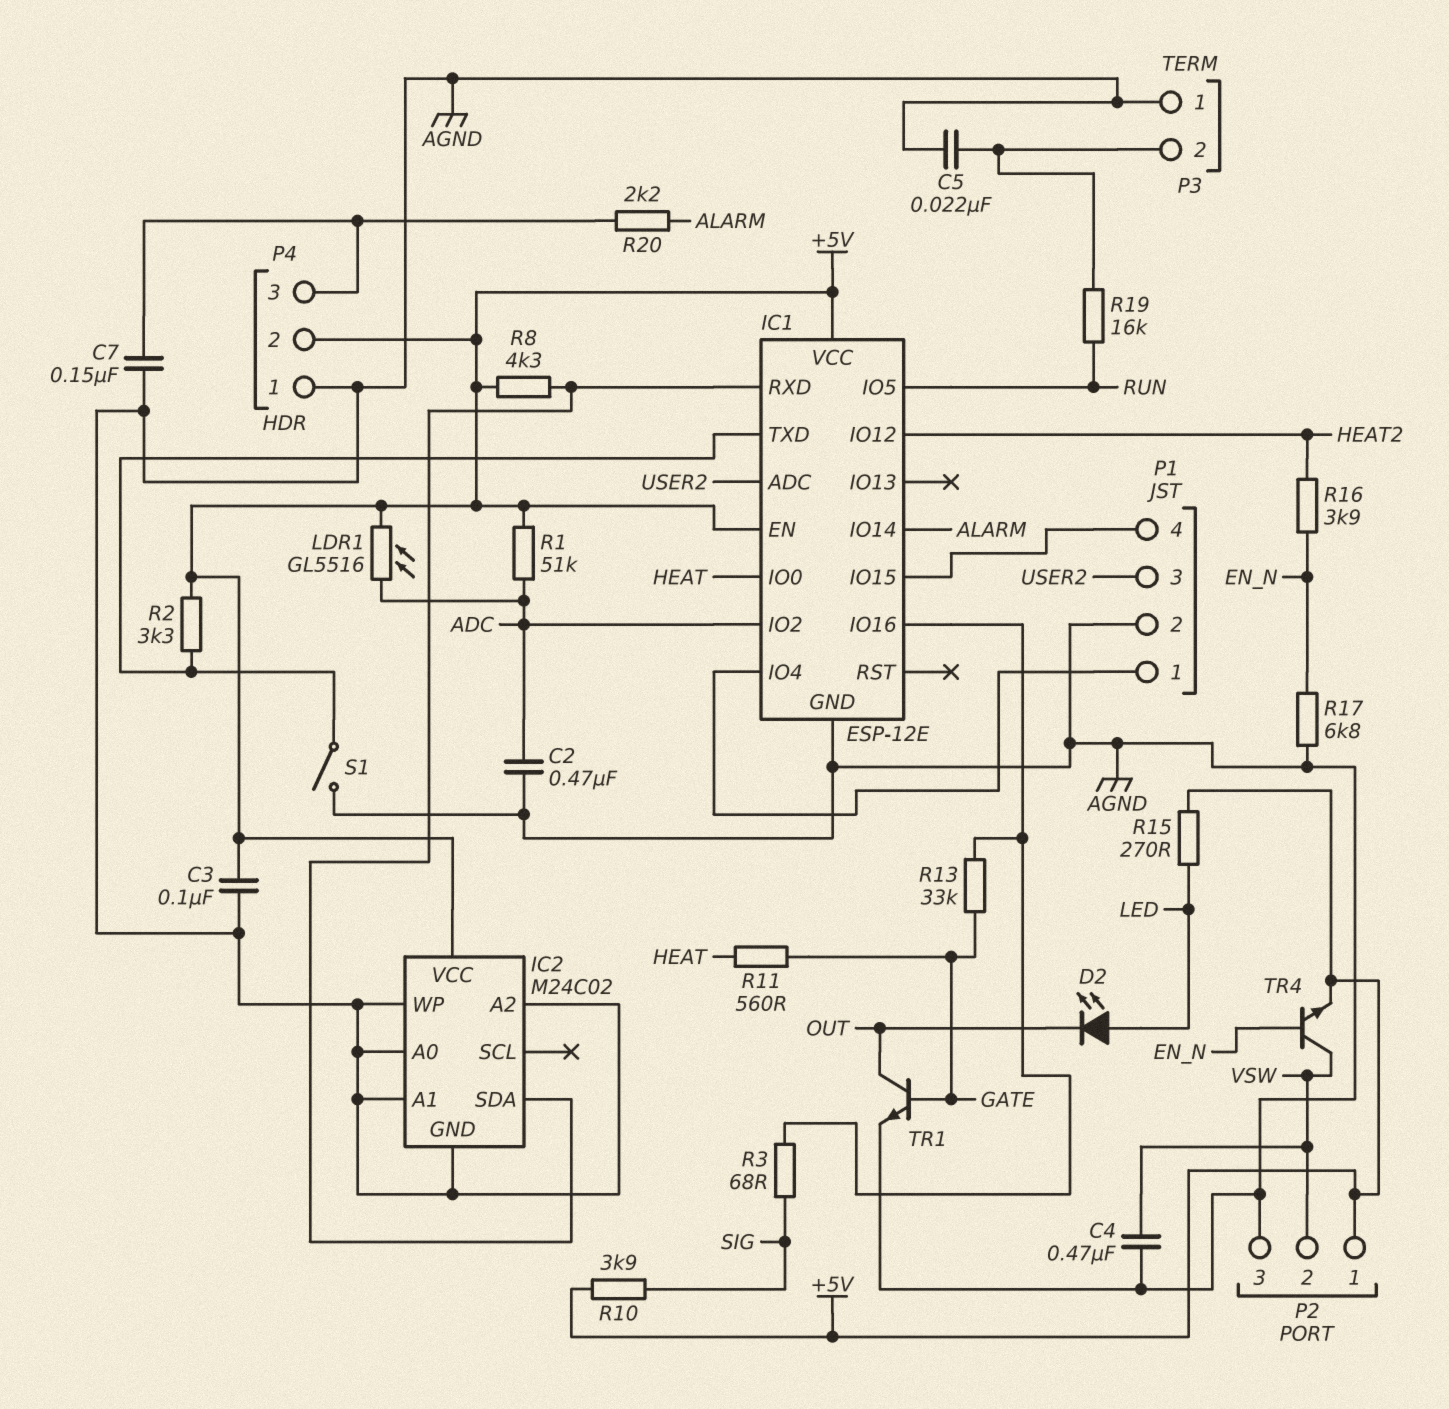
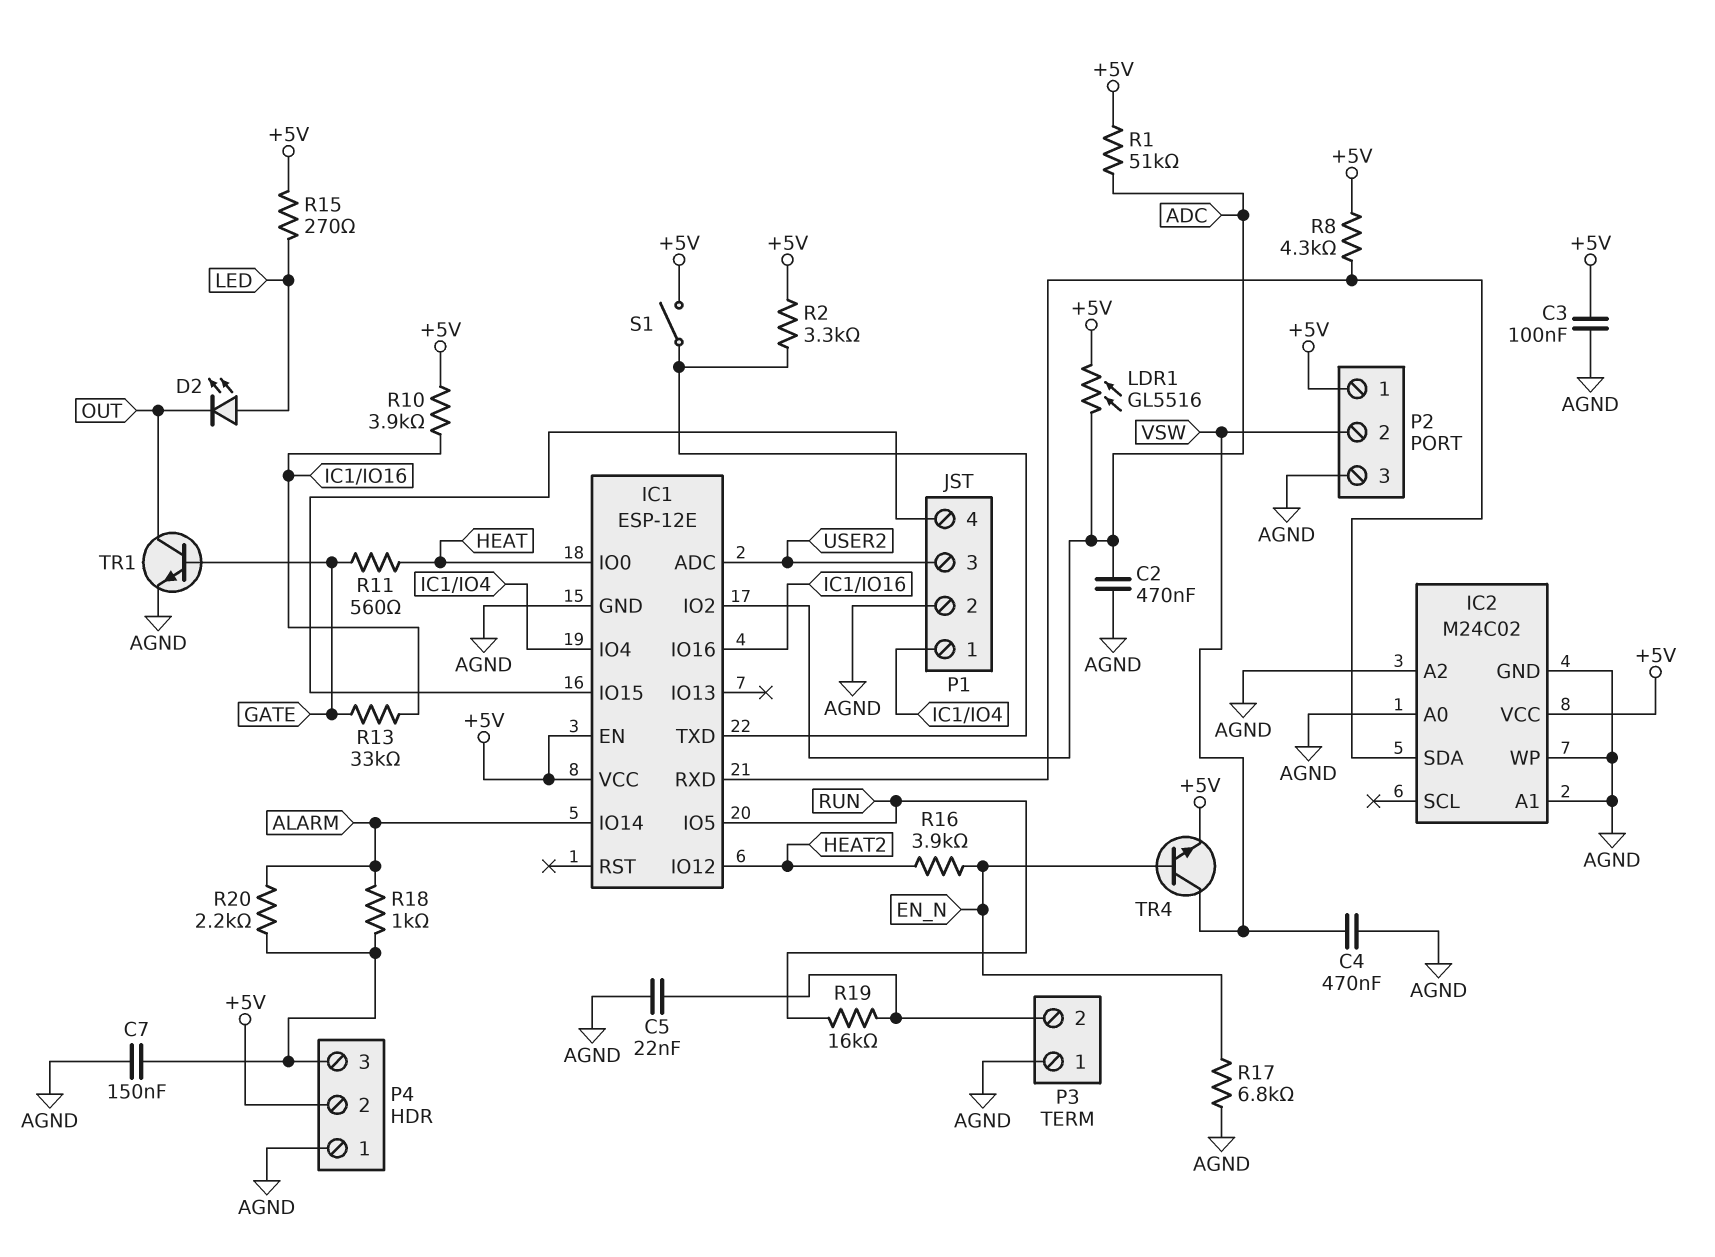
R3: 68 (IC1/IO16, SIG) -> none
R10: 3.9k (+5V, SIG) -> 3.9k (+5V, IC1/IO16)
R18: none -> 1k (ALARM, P4/3)
S1: switch (AGND, IC1/TXD) -> switch (+5V, IC1/TXD)

